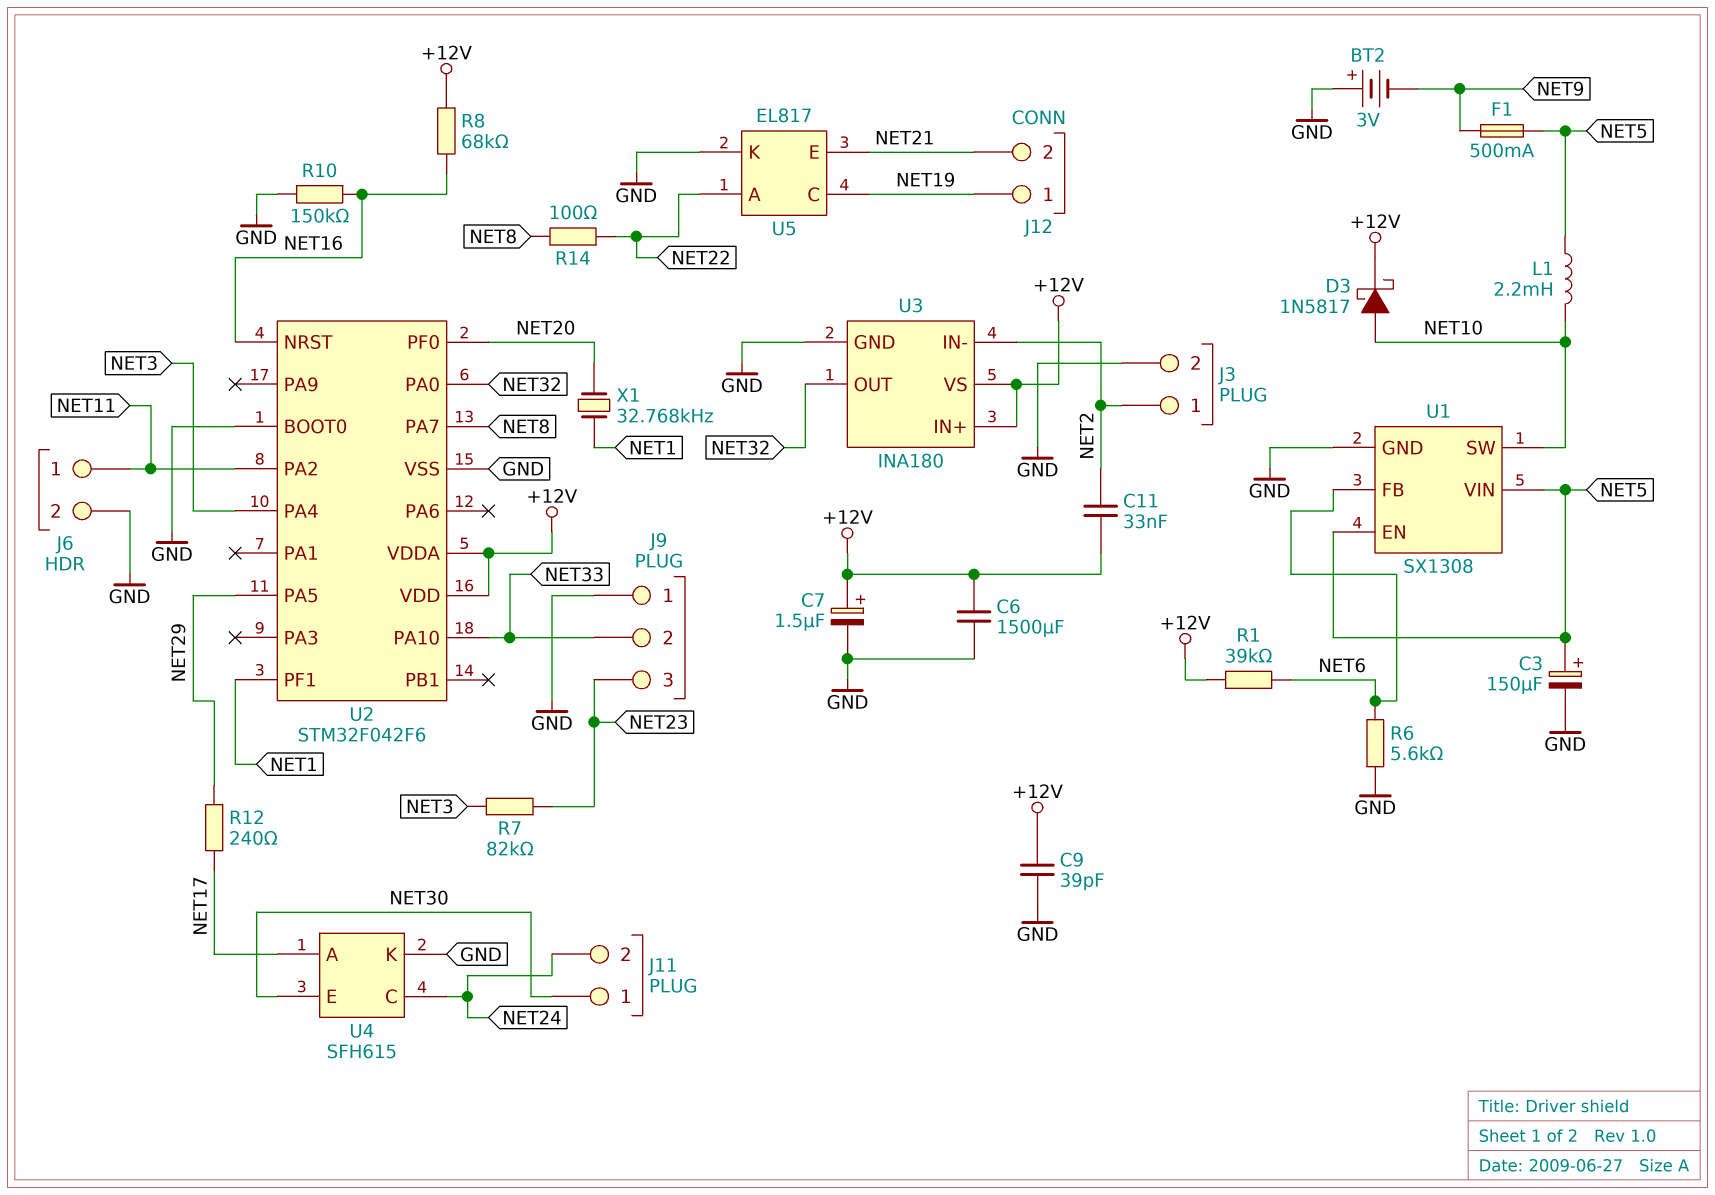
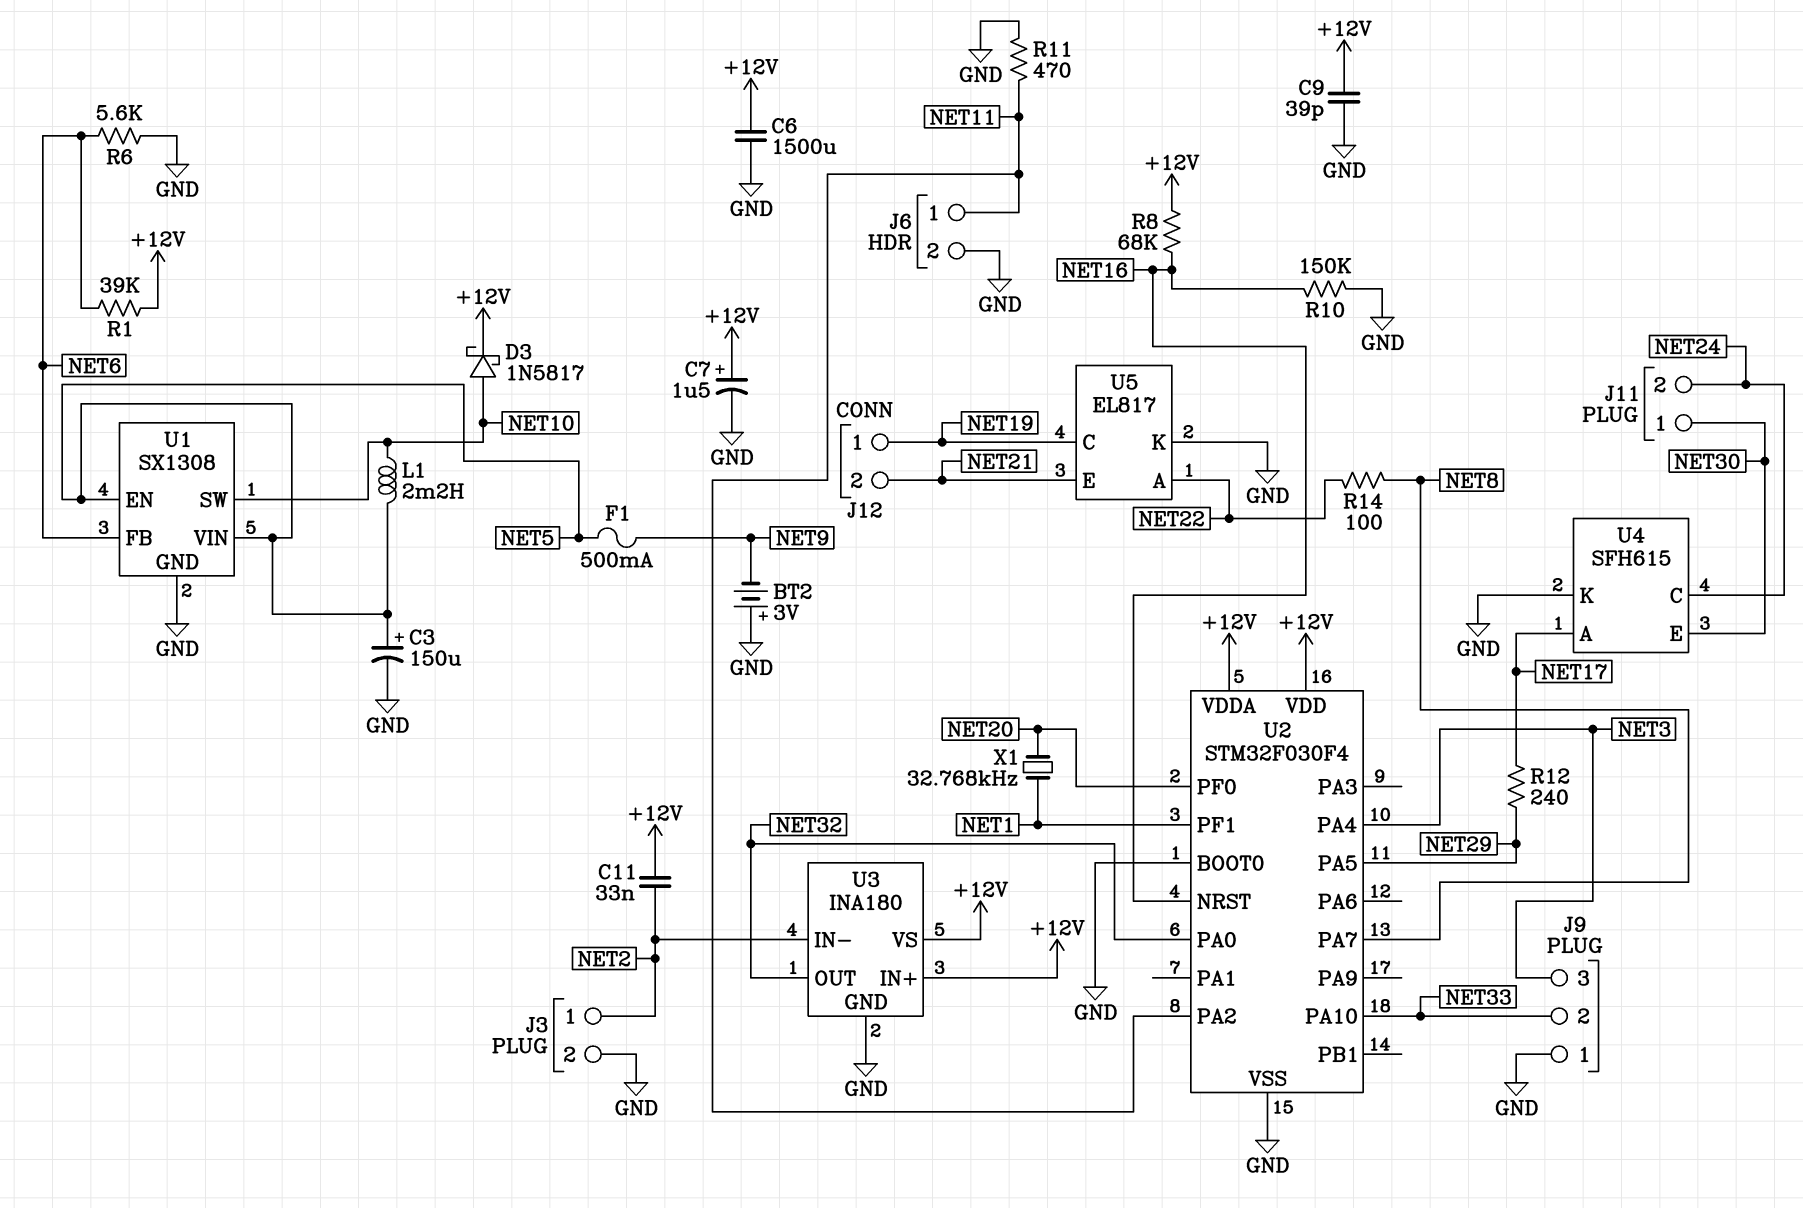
J9 pin 3: NET23 -> NET3
R7: 82k (NET3, NET23) -> none
R11: none -> 470 (GND, NET11)
U2: STM32F042F6 -> STM32F030F4

